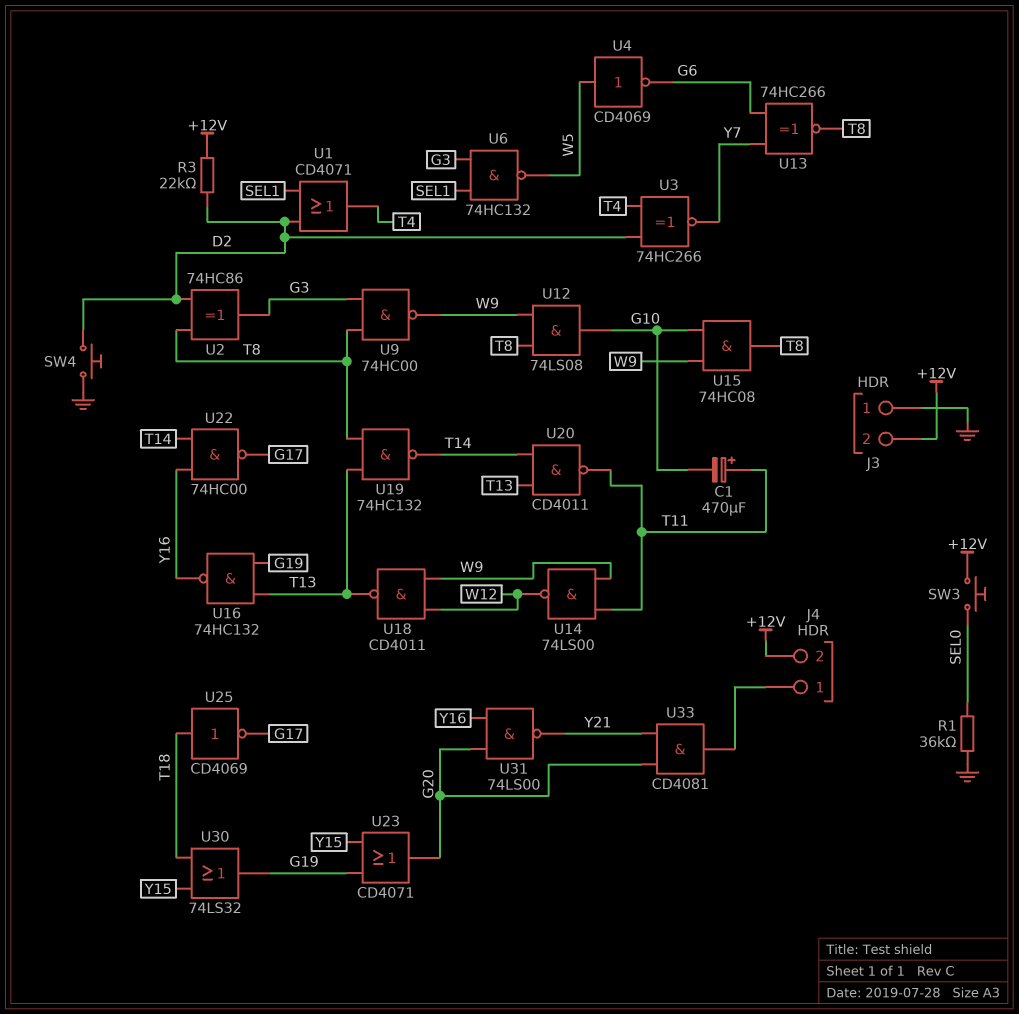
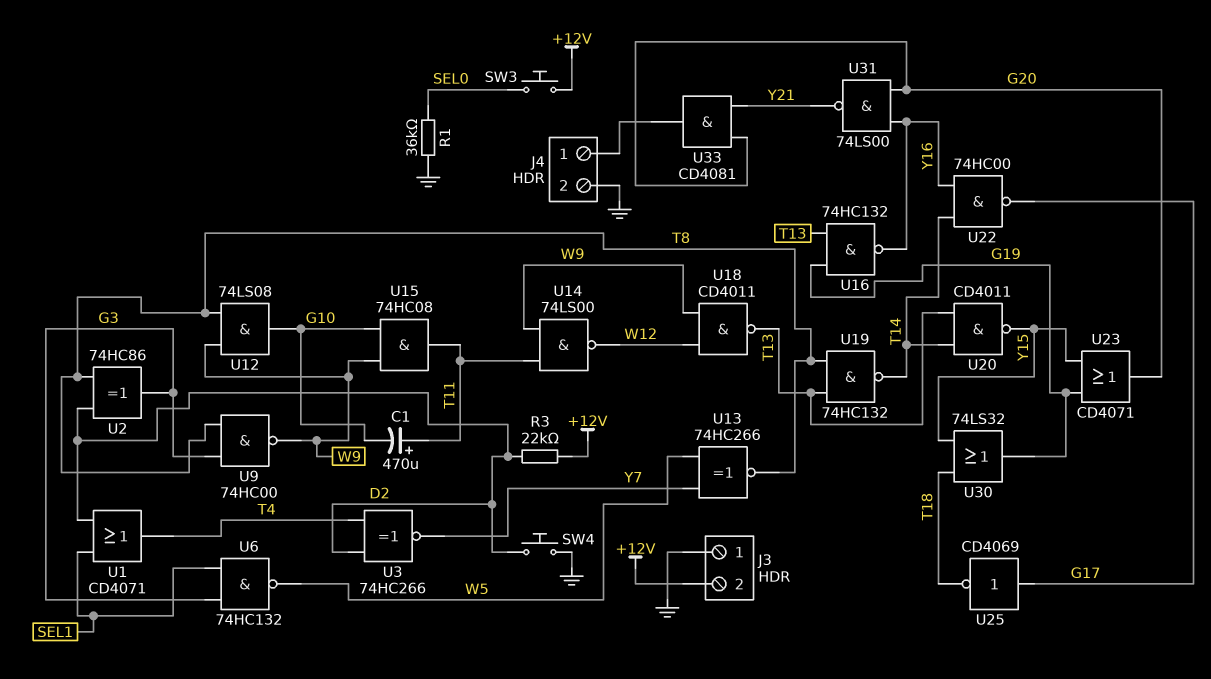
J4 pin 2: +12V -> GND
U4: NOT CD4069 (in W5, out G6) -> none
U13: XNOR 74HC266 (in G6, in Y7, out T8) -> XNOR 74HC266 (in W5, in Y7, out T8)
U15: AND 74HC08 (in G10, in W9, out T8) -> AND 74HC08 (in G10, in W9, out T11)
U20: NAND CD4011 (in T13, in T14, out T11) -> NAND CD4011 (in T13, in T14, out Y15)
U25: NOT CD4069 (in T18, out G17) -> NOT CD4069 (in G17, out T18)

